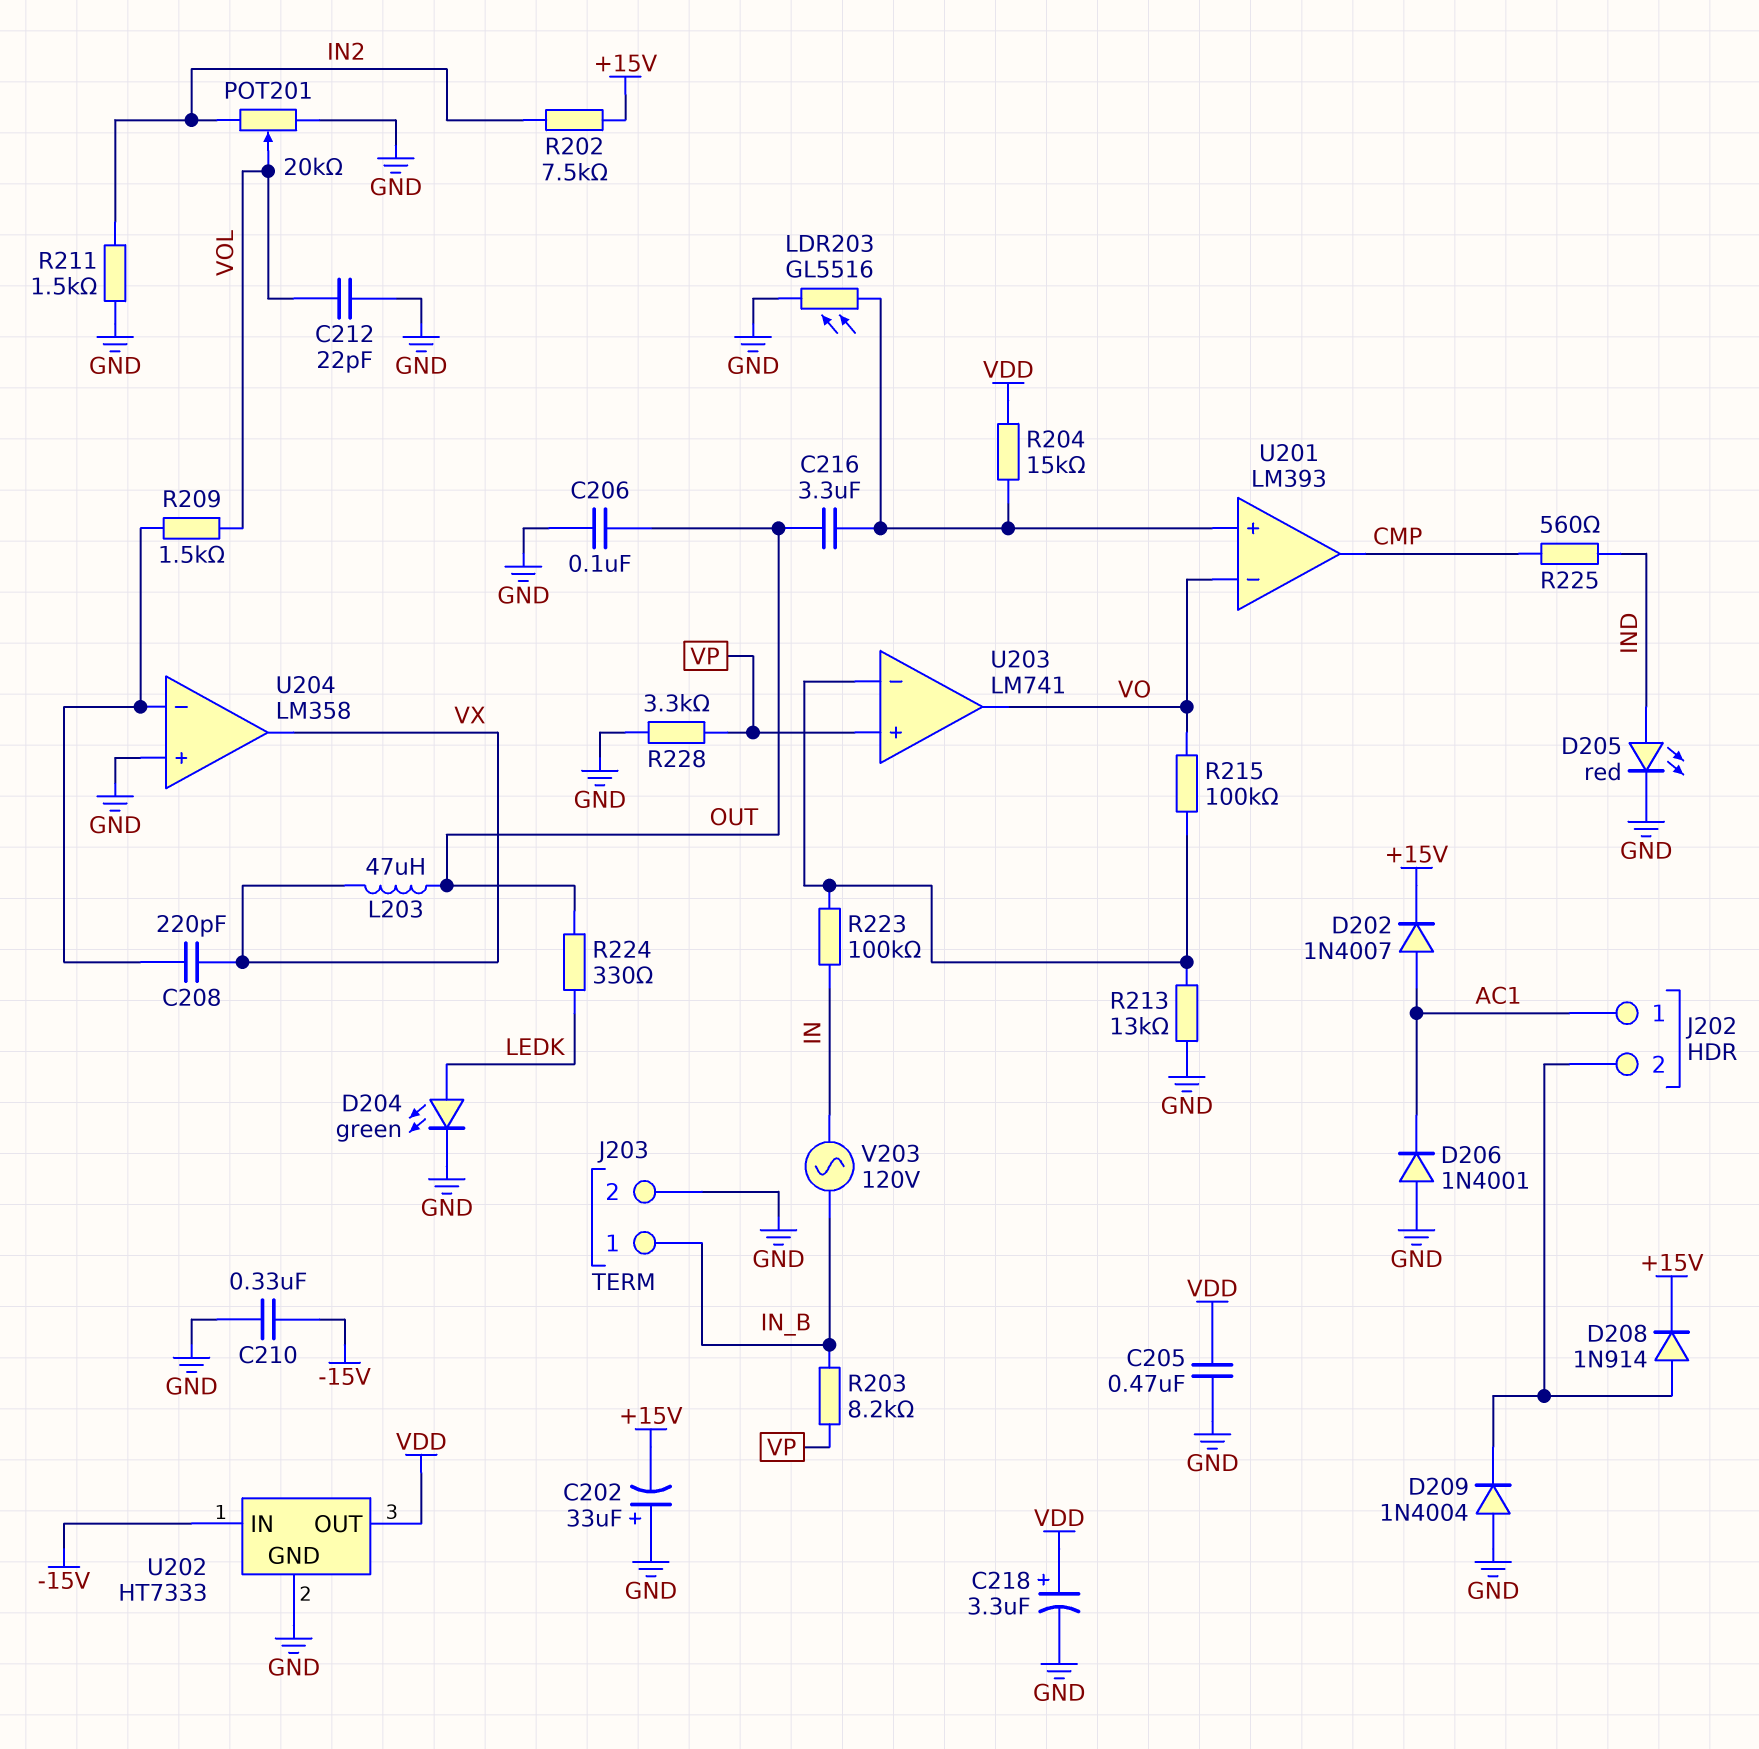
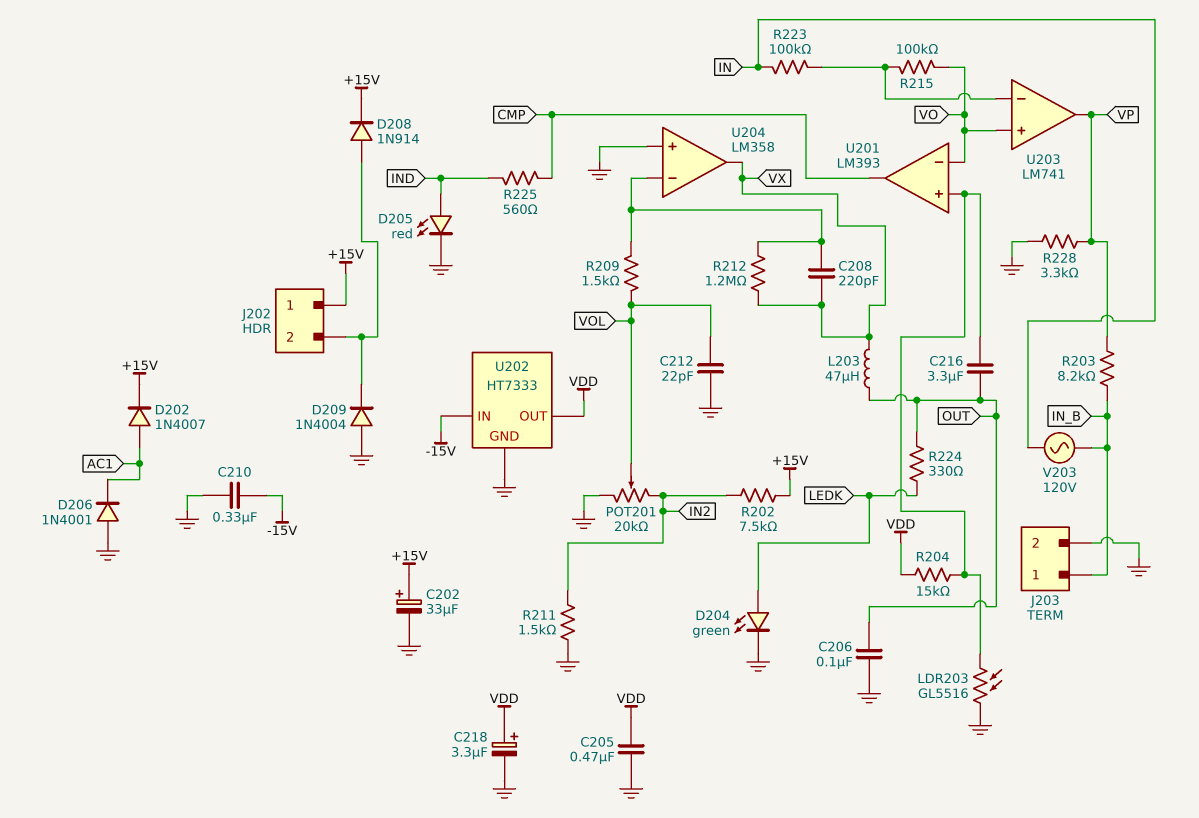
C202: 33uF (plus GND, minus +15V) -> 33uF (plus +15V, minus GND)
J202 pin 1: AC1 -> +15V
R212: none -> 1.2M (U204/in-, VX)
R213: 13k (GND, U203/in-) -> none
U203 pin in+: VP -> VO
U203 pin out: VO -> VP

